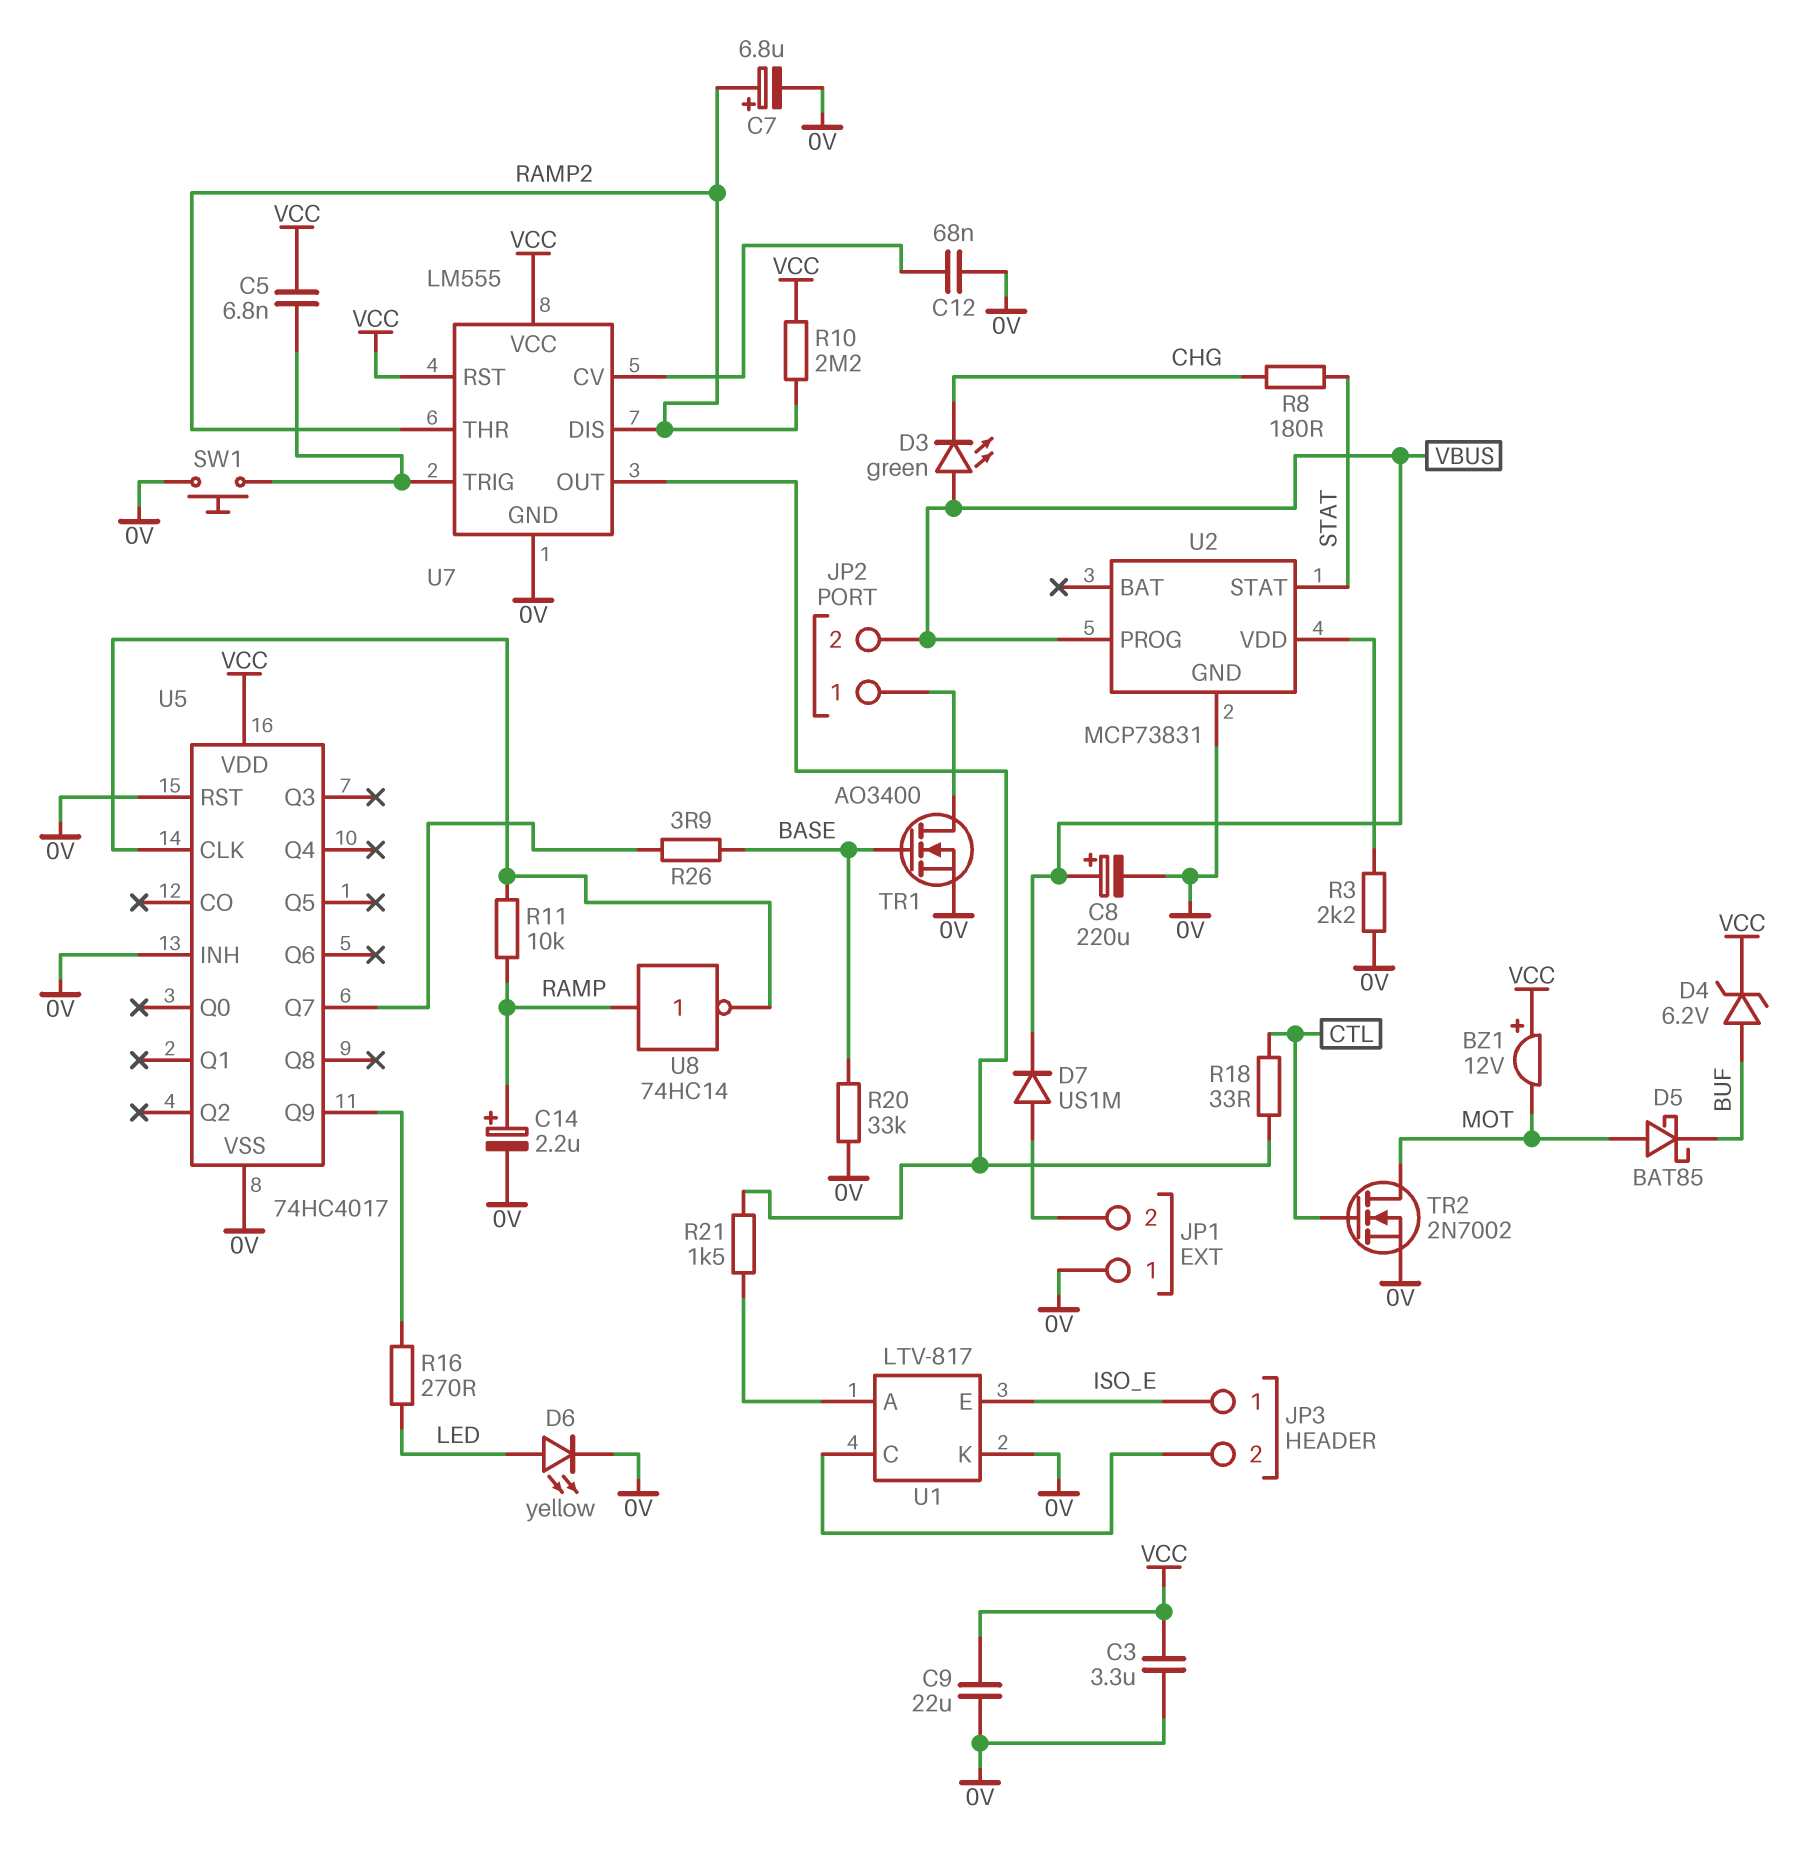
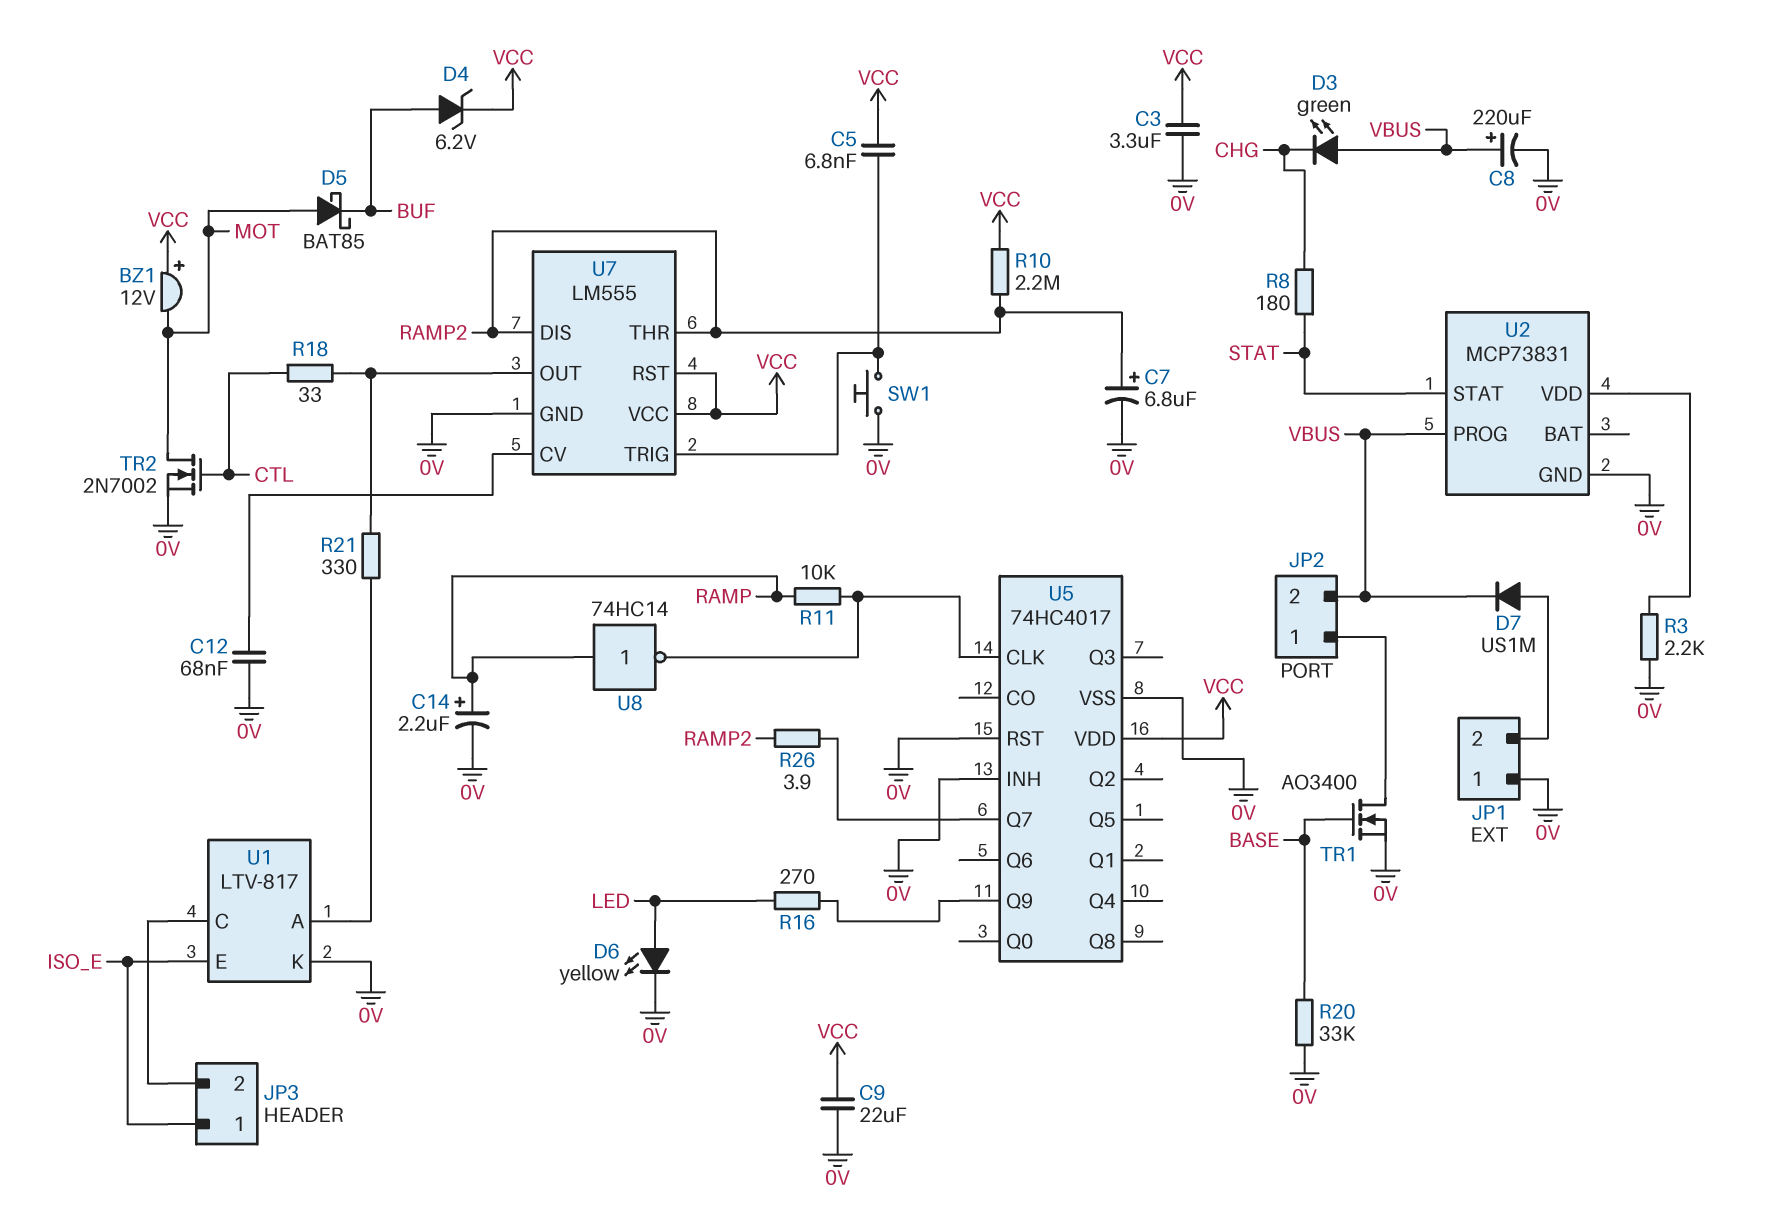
R21: 1.5k (U1/A, U7/OUT) -> 330 (U1/A, U7/OUT)
R26: 3.9 (BASE, U5/Q7) -> 3.9 (RAMP2, U5/Q7)

